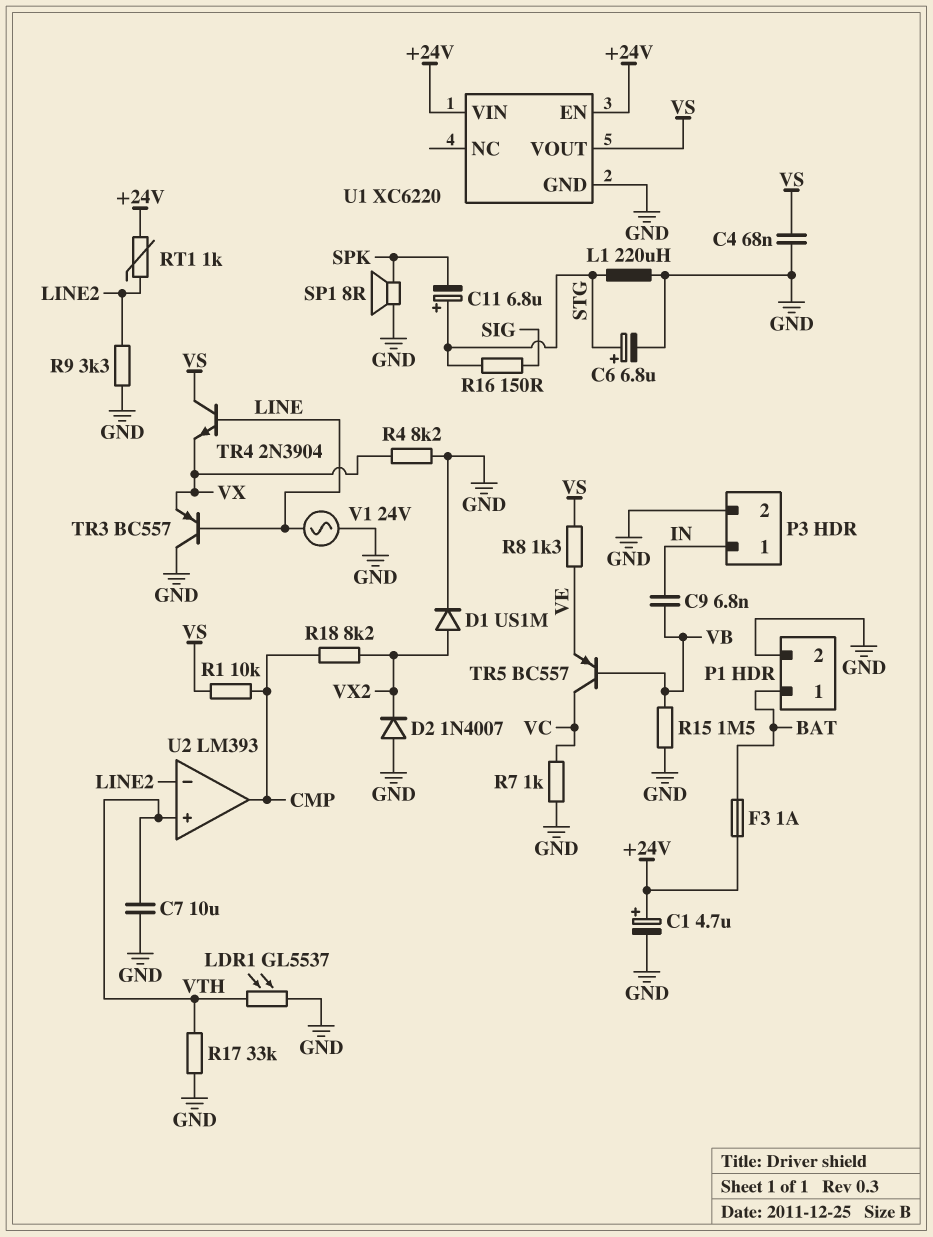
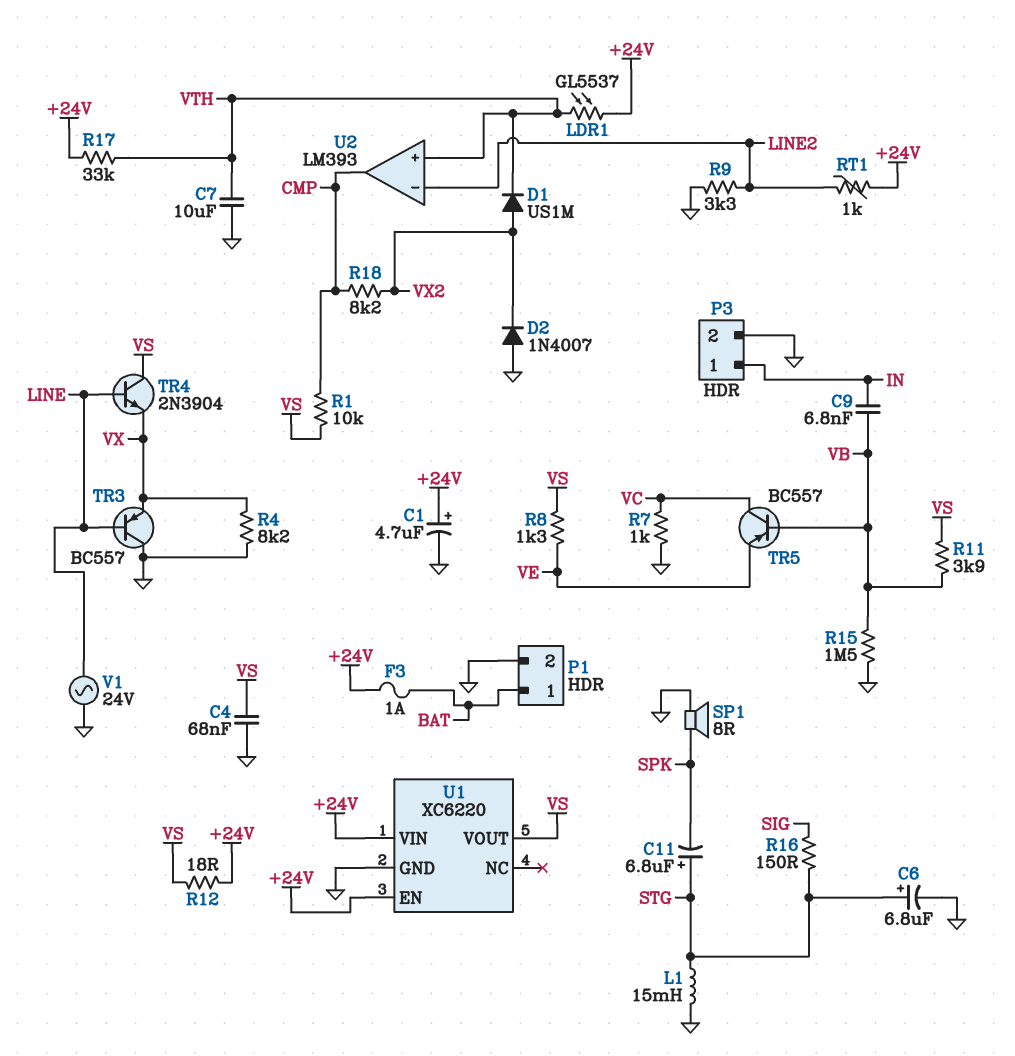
D1: diode US1M (A VX2, K GND) -> diode US1M (A VX2, K VTH)
L1: 220uH (GND, STG) -> 15mH (GND, STG)
LDR1: GL5537 (GND, VTH) -> GL5537 (+24V, VTH)
R11: none -> 3.9k (VB, VS)
R12: none -> 18 (+24V, VS)
R17: 33k (GND, VTH) -> 33k (+24V, VTH)

